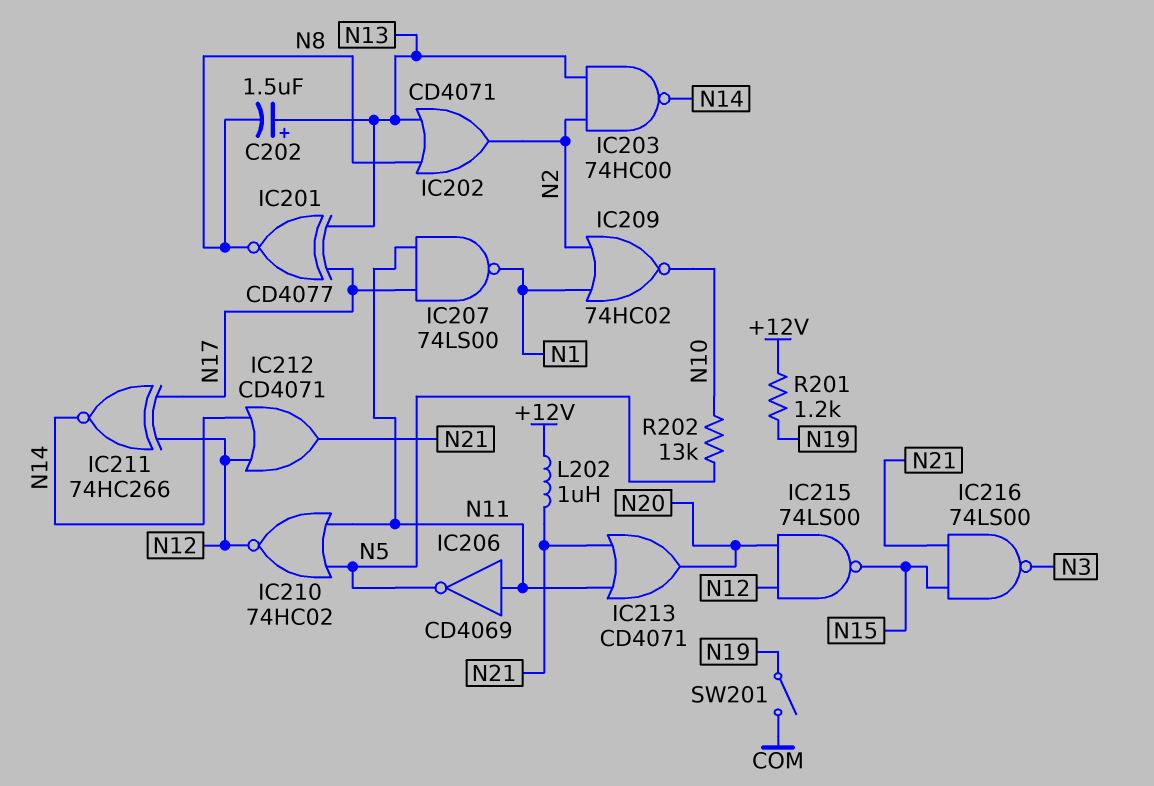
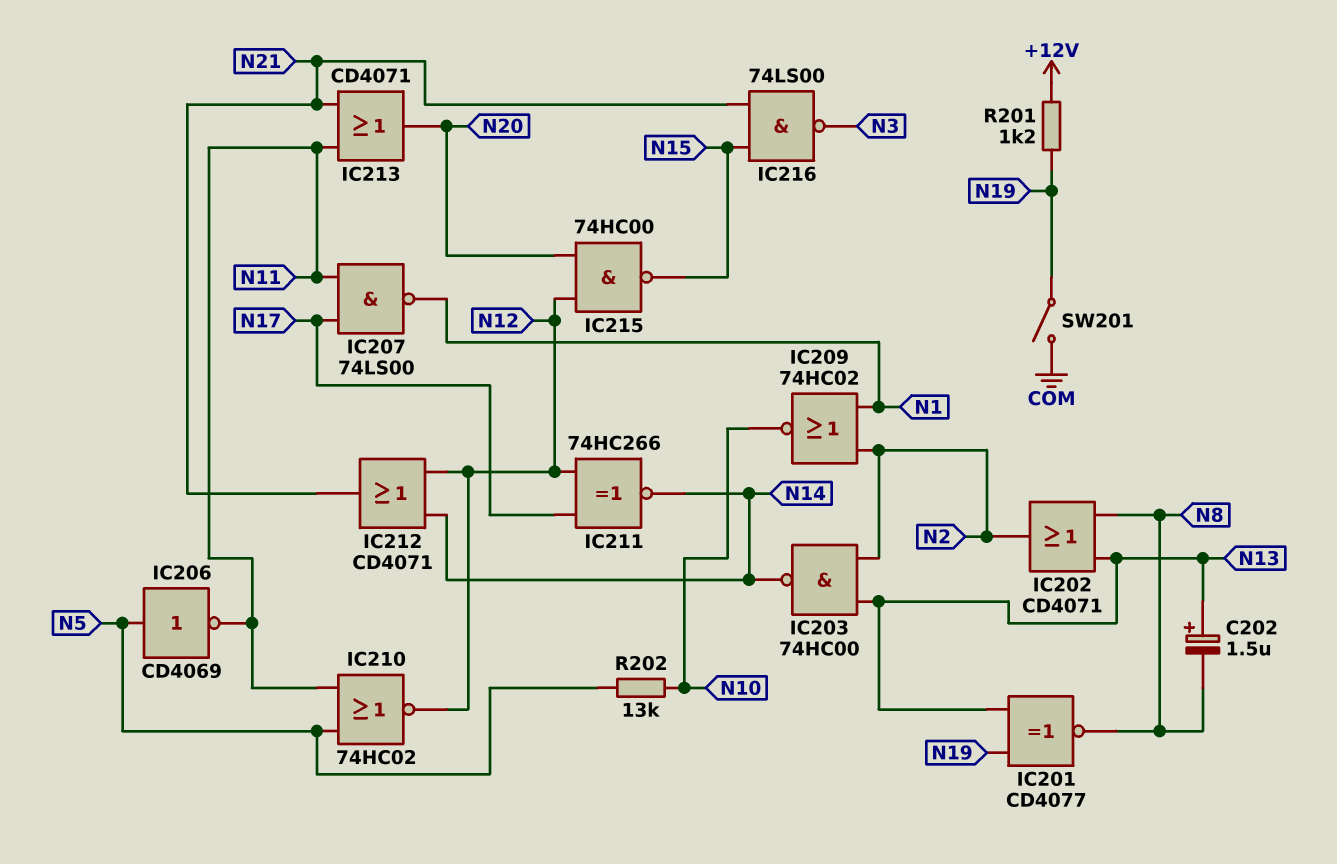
IC201: XNOR CD4077 (in N13, in N17, out N8) -> XNOR CD4077 (in N13, in N19, out N8)
IC206: NOT CD4069 (in N11, out N5) -> NOT CD4069 (in N5, out N11)
IC215: NAND 74LS00 (in N12, in N20, out N15) -> NAND 74HC00 (in N12, in N20, out N15)
L202: 1uH (+12V, N21) -> none

